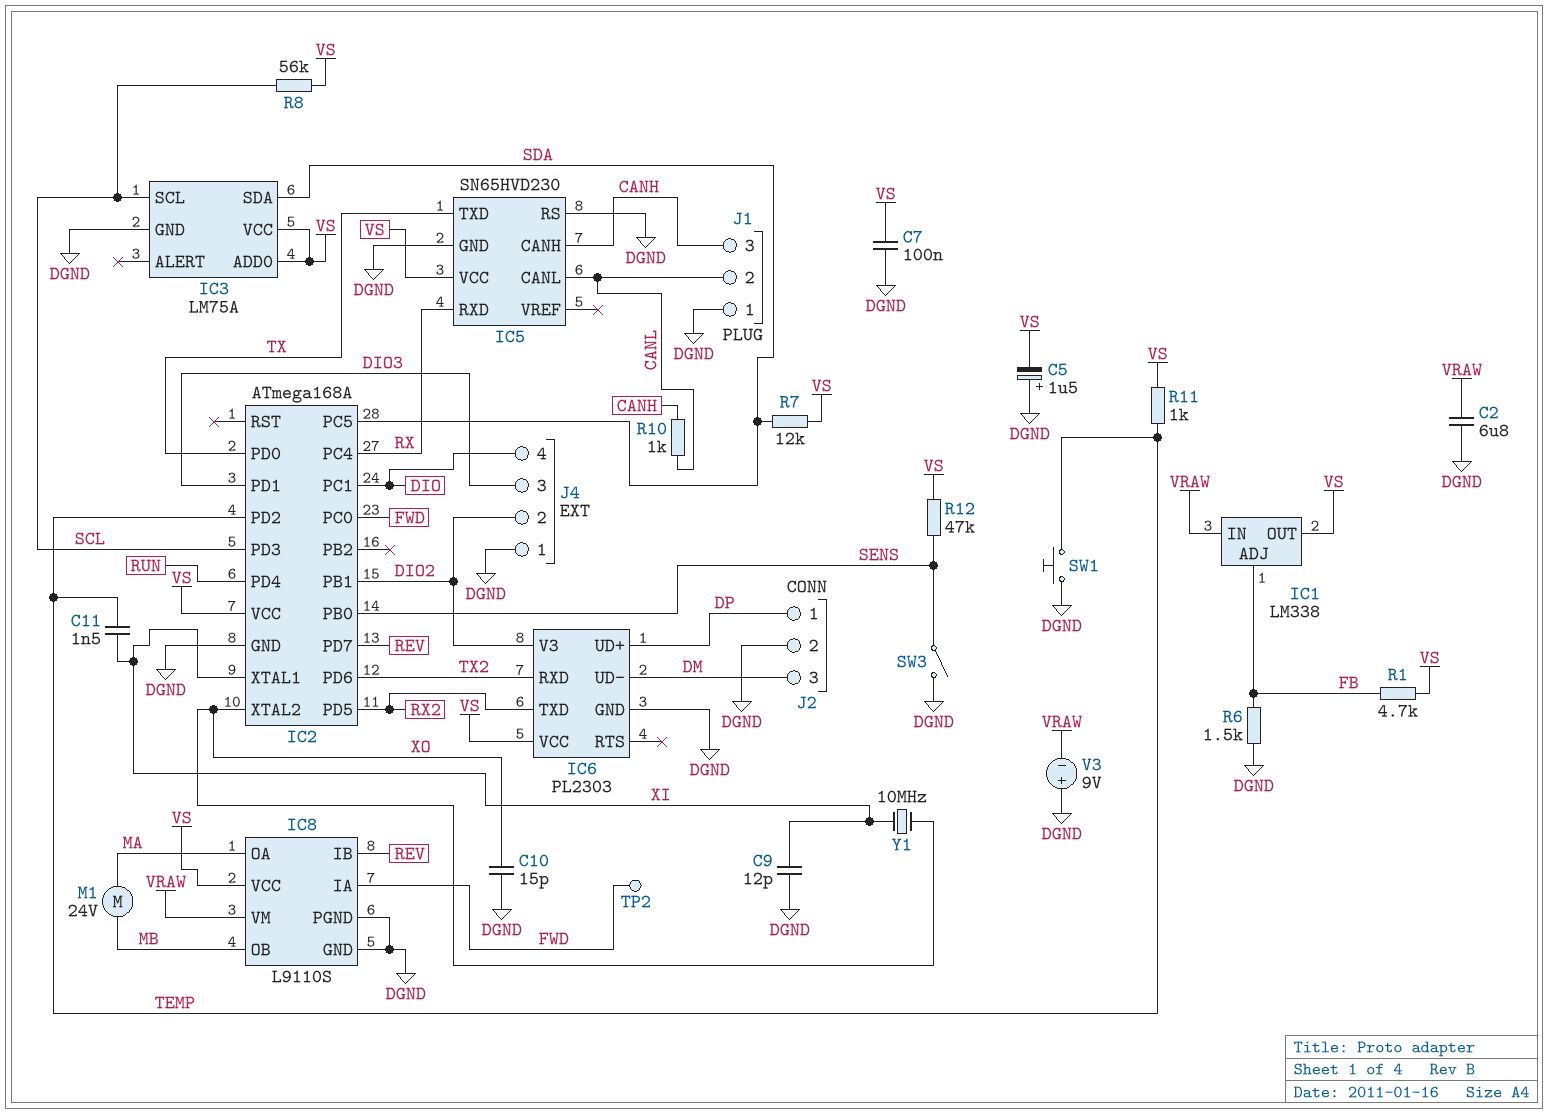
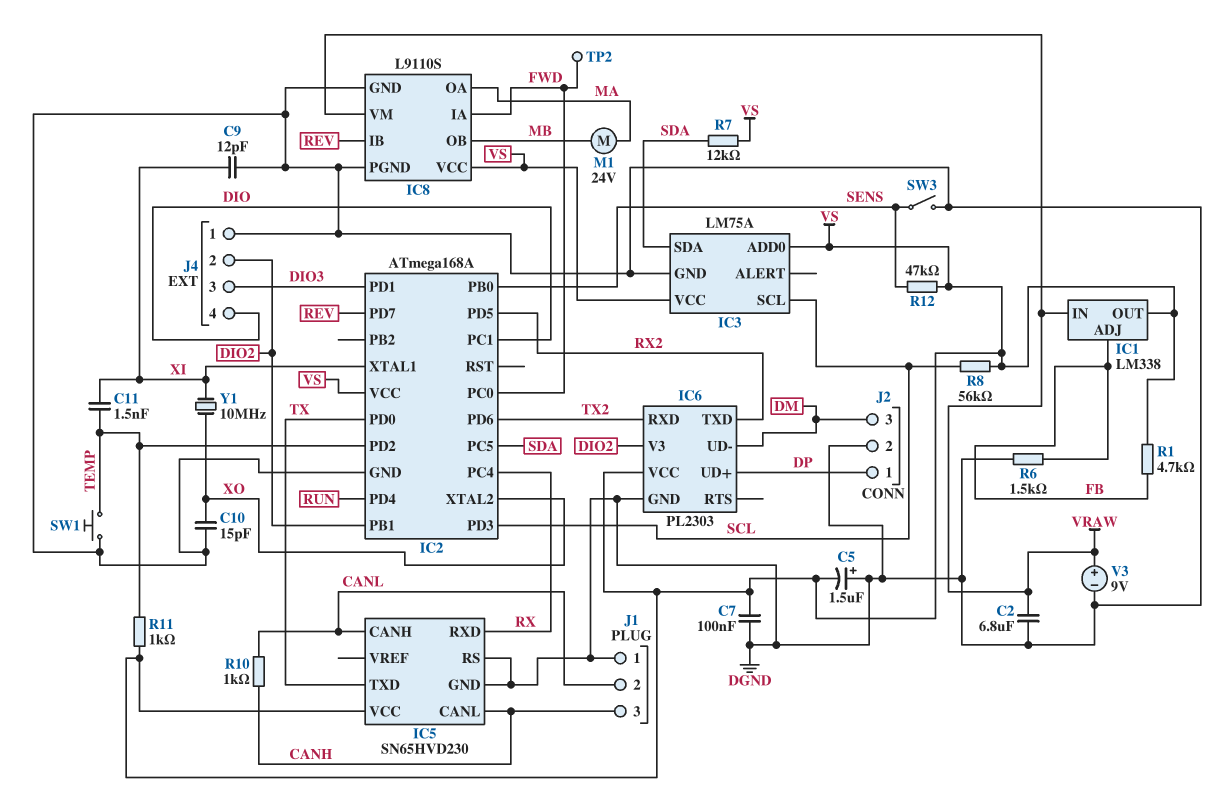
IC5 pin CANH: CANH -> CANL
IC5 pin CANL: CANL -> CANH
V3: 9V (plus DGND, minus VRAW) -> 9V (plus VRAW, minus DGND)

